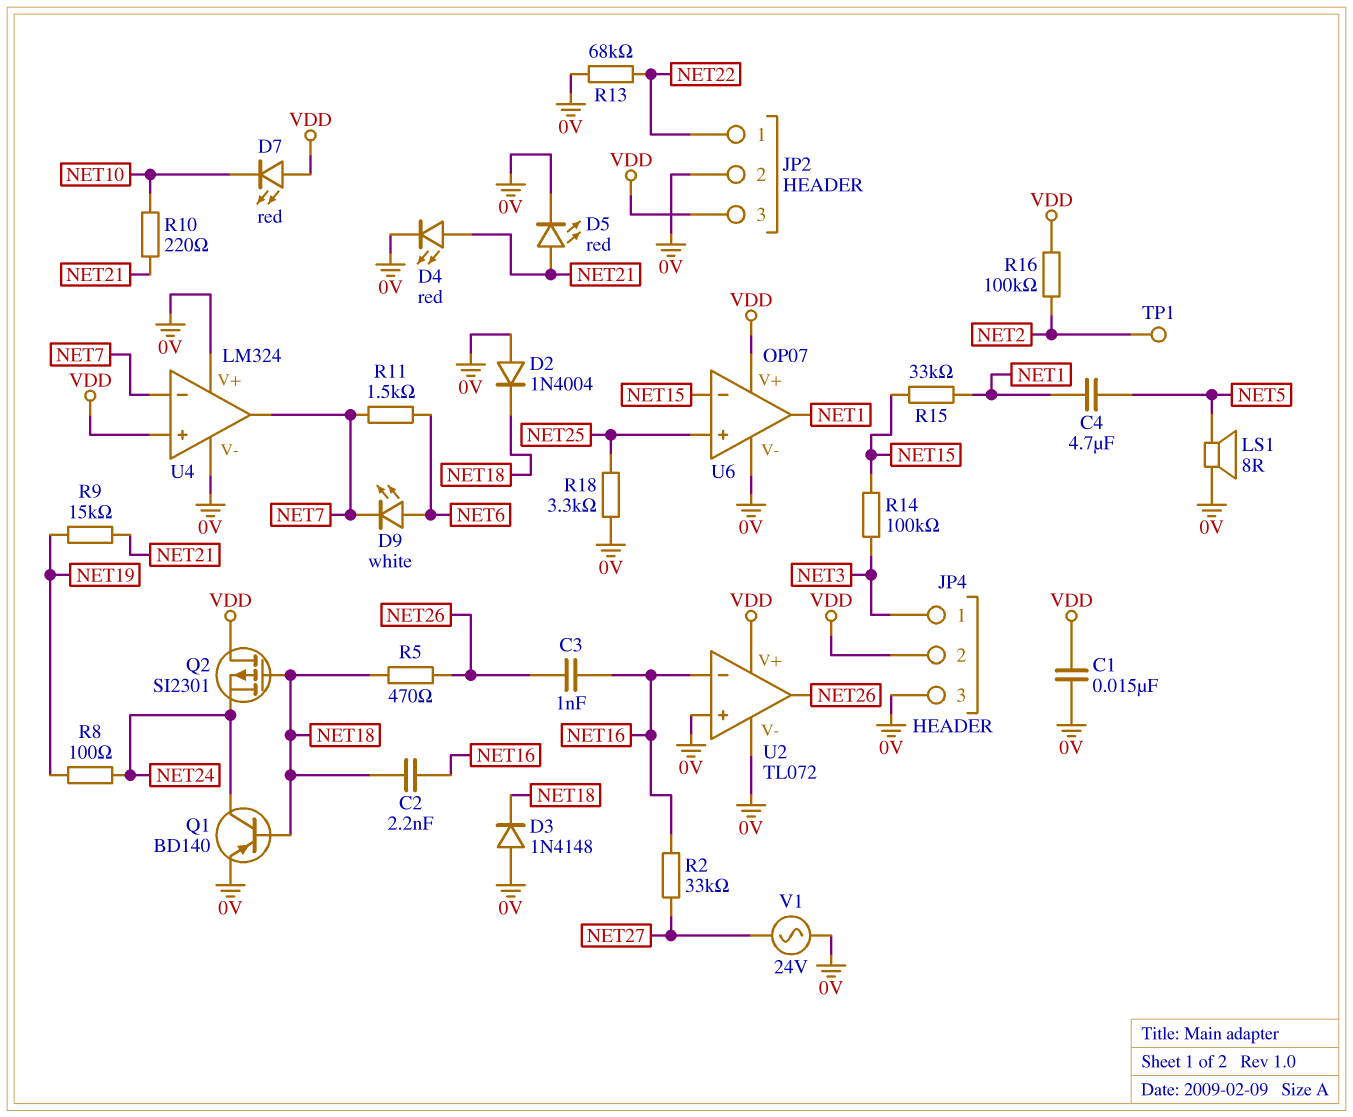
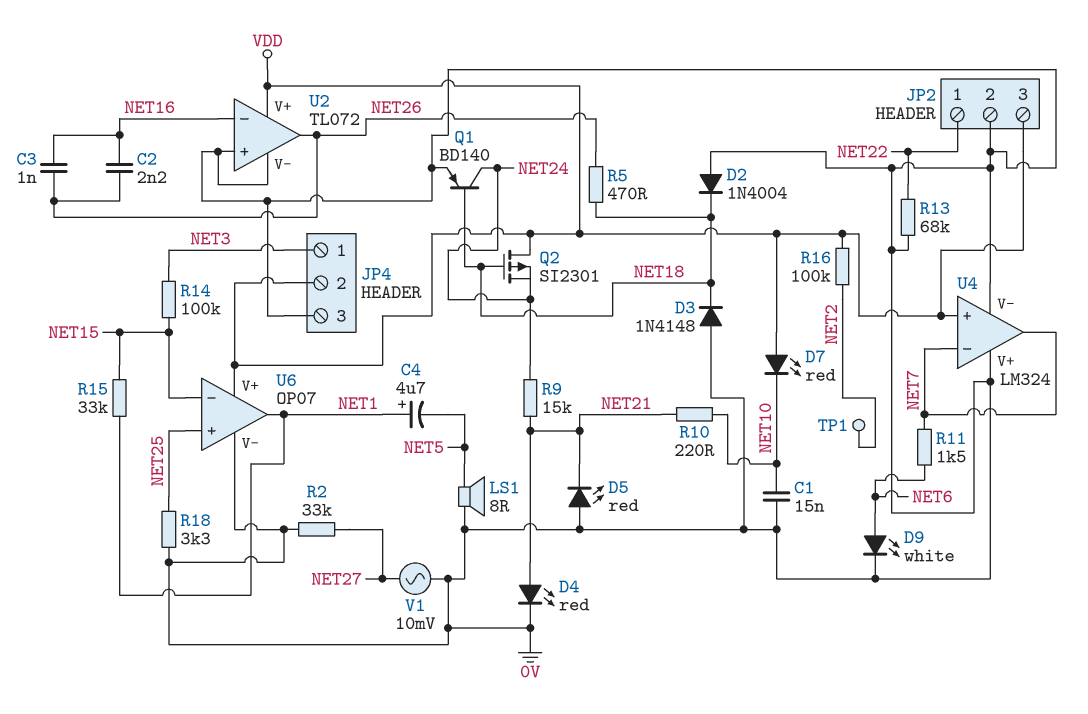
C1: 15nF (0V, VDD) -> 15nF (0V, NET10)
C2: 2.2nF (NET16, NET18) -> 2.2nF (NET16, NET26)
C4: 4.7uF (NET1, NET5) -> 4.7uF (plus NET1, minus NET5)
D5: LED red (A NET21, K 0V) -> LED red (A 0V, K NET21)
D9: LED white (A NET6, K NET7) -> LED white (A NET6, K 0V)
R2: 33k (NET16, NET27) -> 33k (0V, NET27)
R8: 100 (NET19, NET24) -> none
R9: 15k (NET19, NET21) -> 15k (NET21, NET24)
V1: AC 24V (0V, NET27) -> AC 10mV (0V, NET27)

